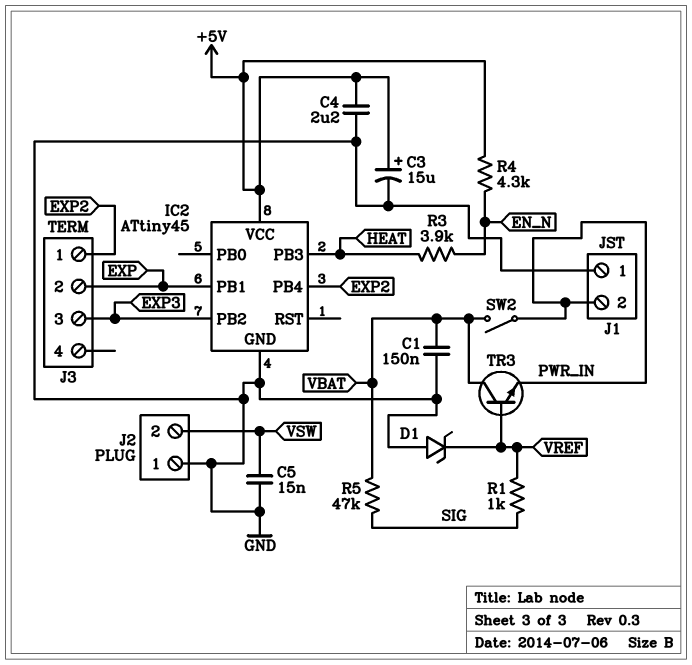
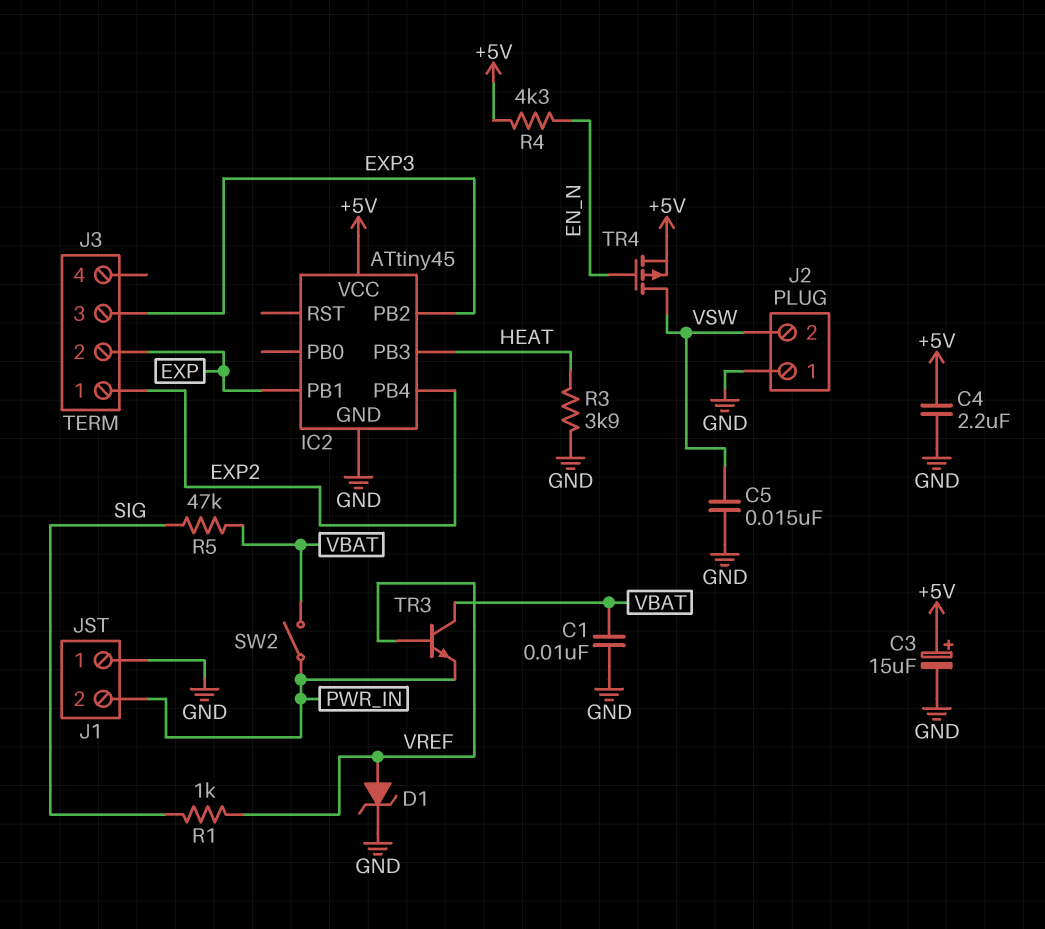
C1: 150nF (GND, VBAT) -> 10nF (GND, VBAT)
D1: zener (A GND, K VREF) -> zener (A VREF, K GND)
R3: 3.9k (EN_N, HEAT) -> 3.9k (GND, HEAT)
TR4: none -> PMOS (G EN_N, D VSW, S +5V)

